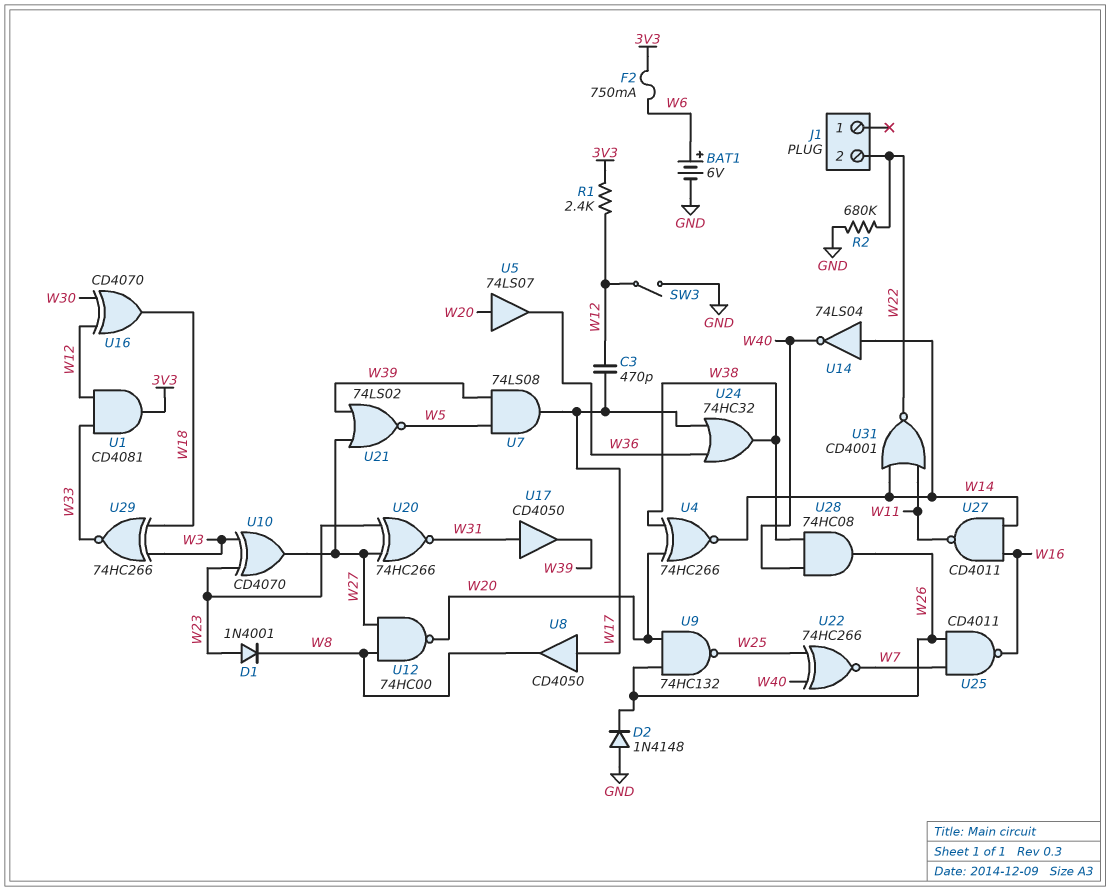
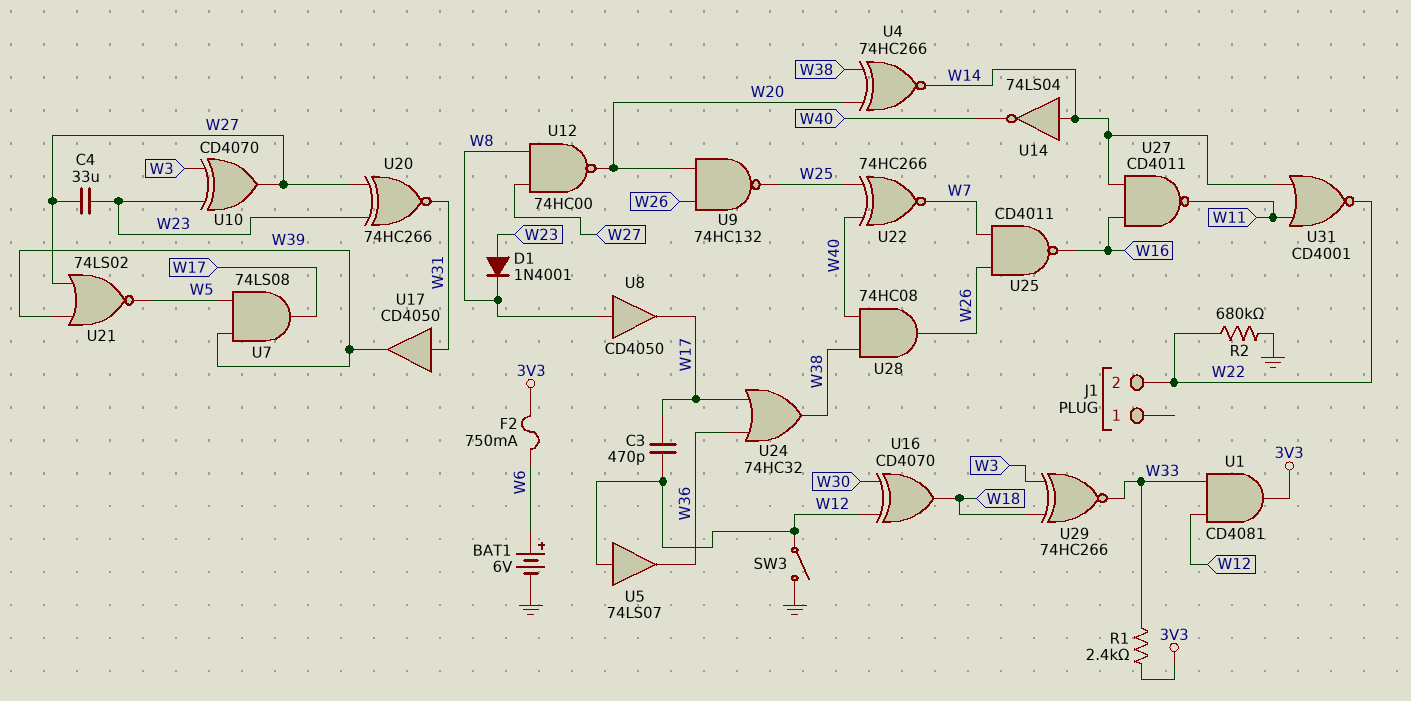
C4: none -> 33uF (W23, W27)
D2: diode 1N4148 (A GND, K W26) -> none
R1: 2.4k (3V3, W12) -> 2.4k (3V3, W33)
U5: buffer 74LS07 (in W20, out W36) -> buffer 74LS07 (in W12, out W36)
U8: buffer CD4050 (in W17, out W8) -> buffer CD4050 (in W8, out W17)

